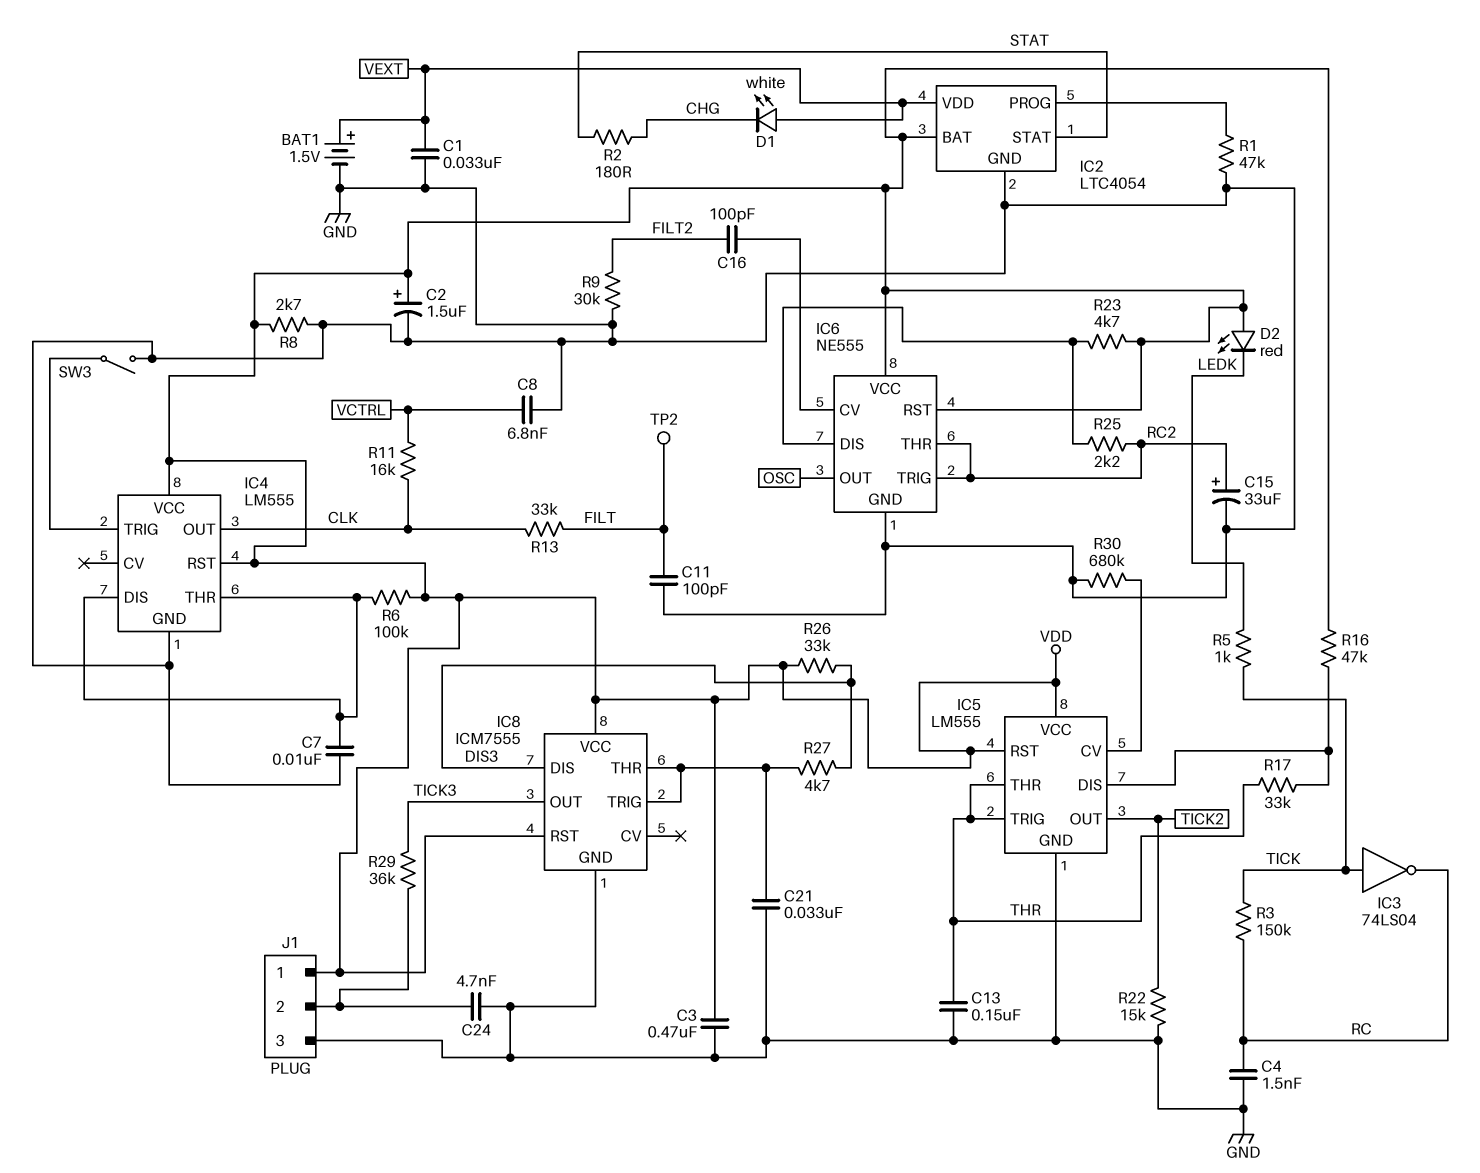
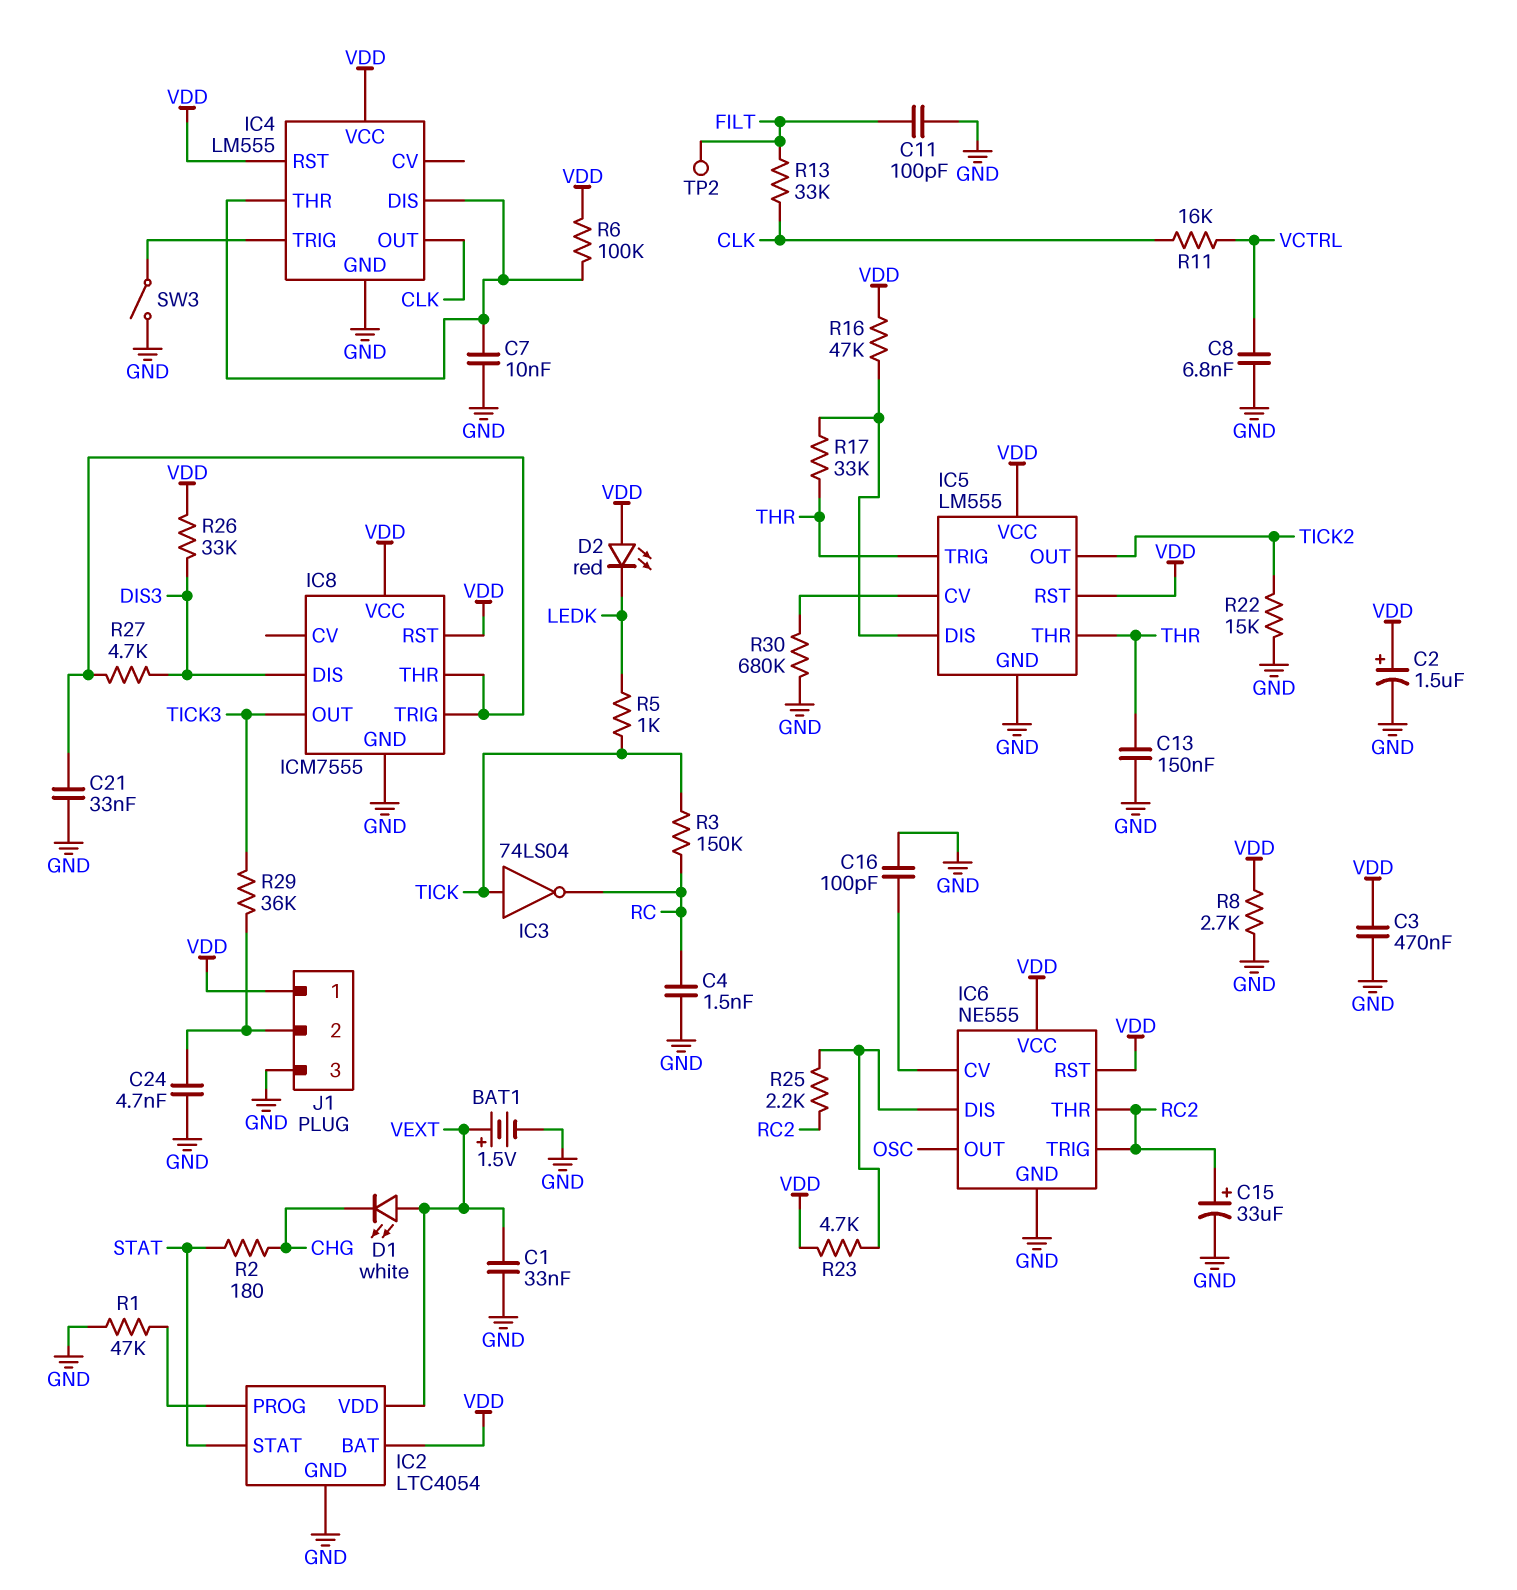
C16: 100pF (FILT2, IC6/CV) -> 100pF (GND, IC6/CV)
R9: 30k (FILT2, GND) -> none

